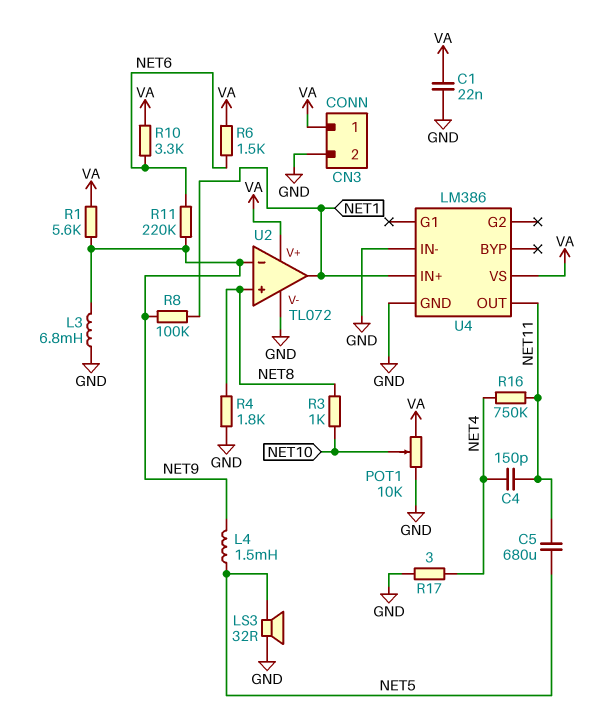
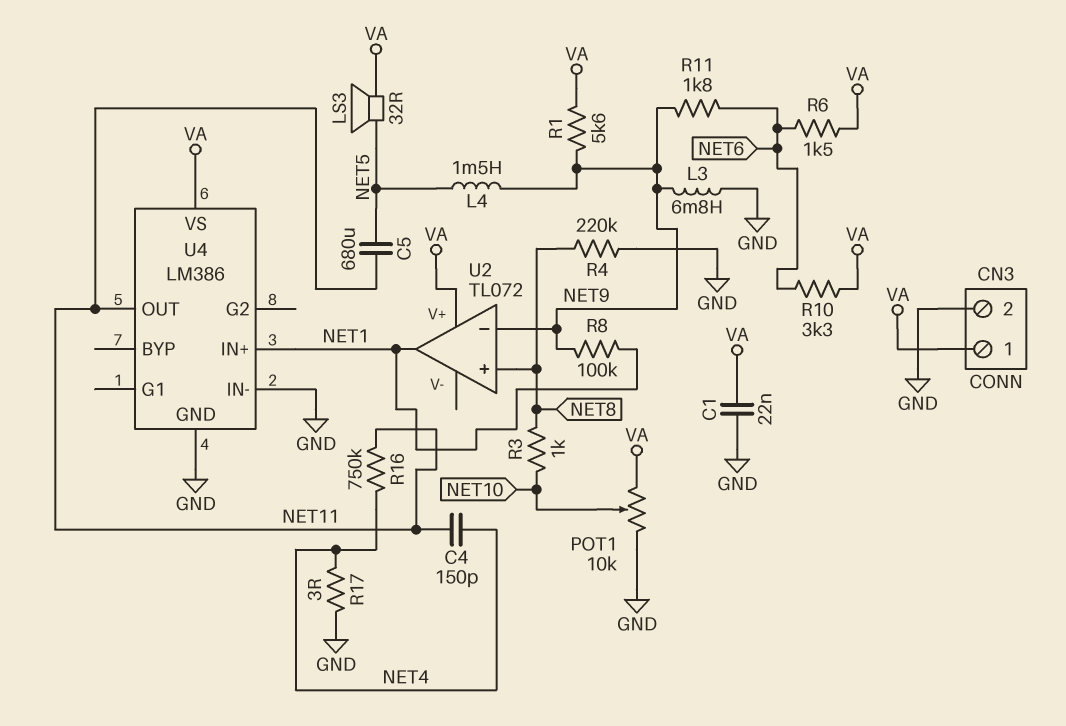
LS3: speaker 32R (GND, NET5) -> speaker 32R (NET5, VA)
R4: 1.8k (GND, NET8) -> 220k (GND, NET8)
R11: 220k (NET6, NET9) -> 1.8k (NET6, NET9)
U2 pin V-: GND -> none

